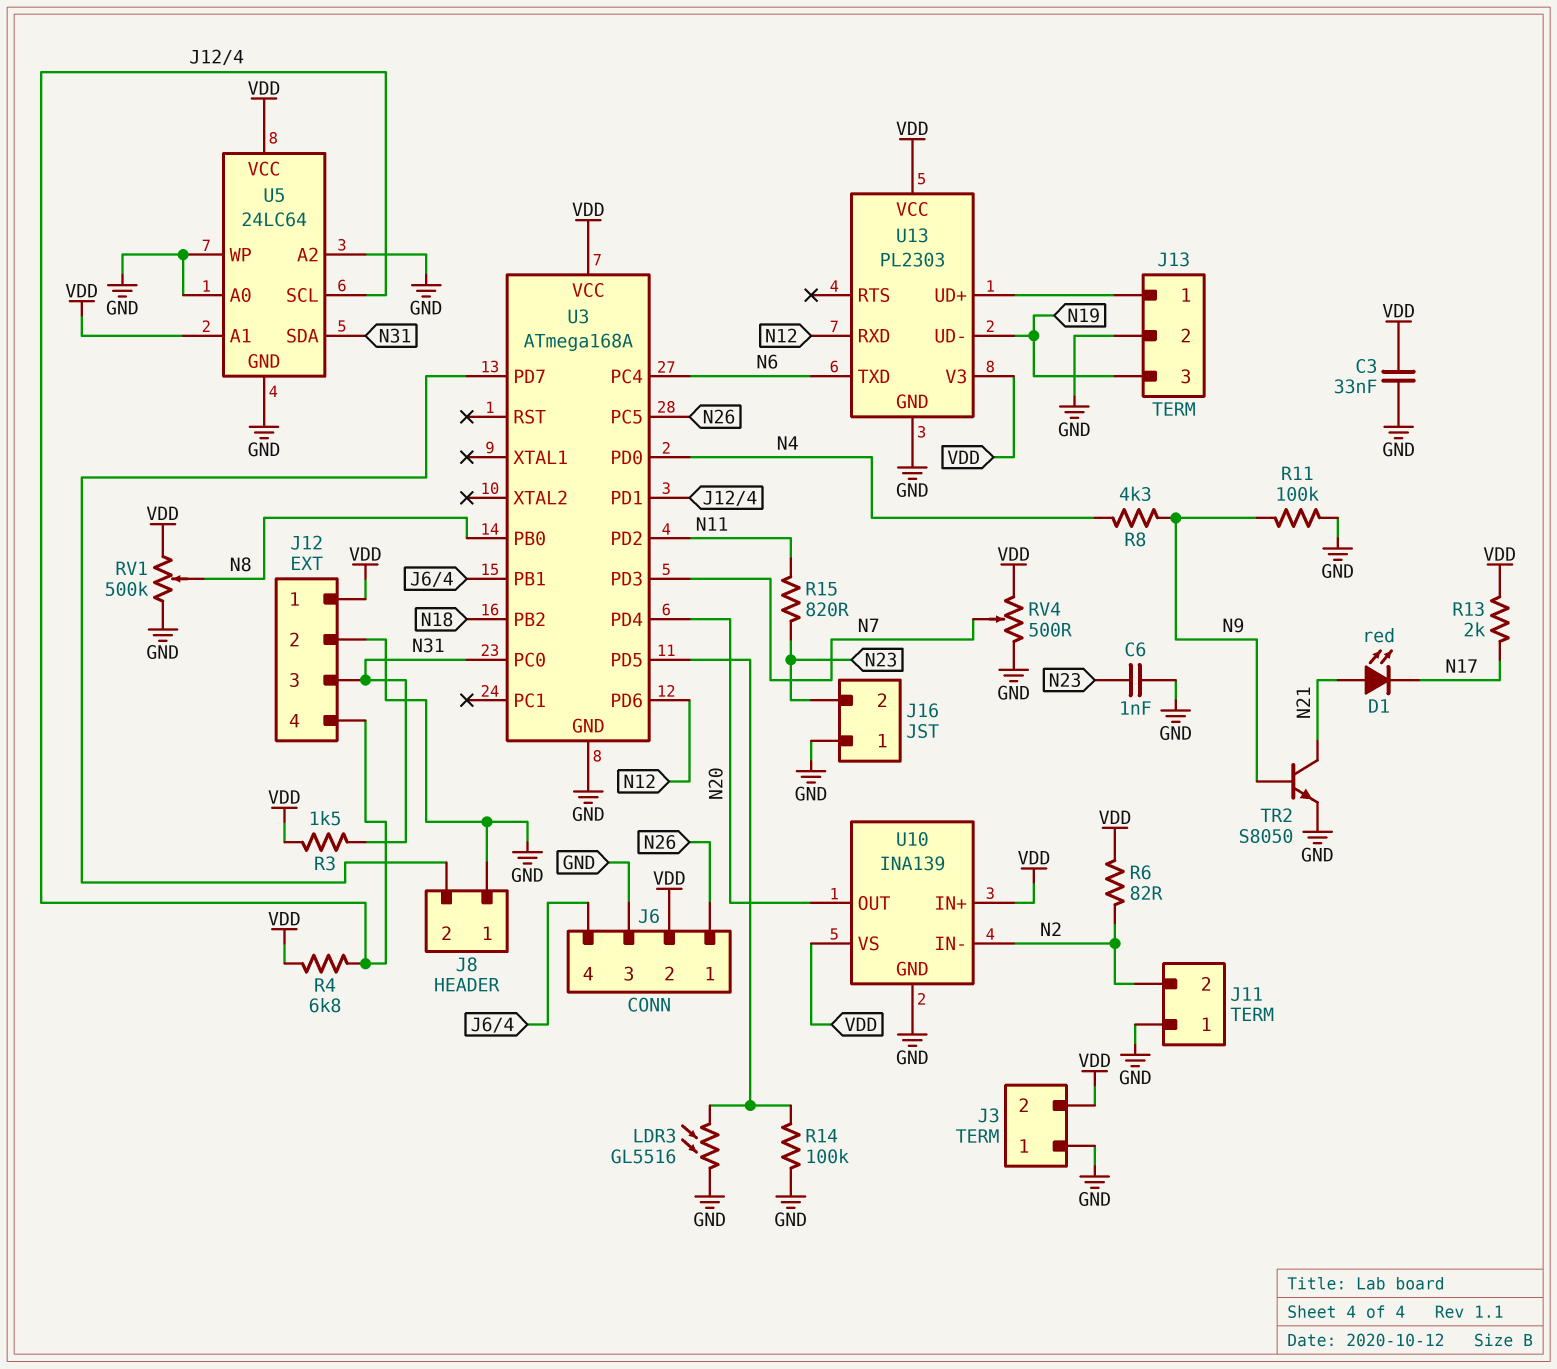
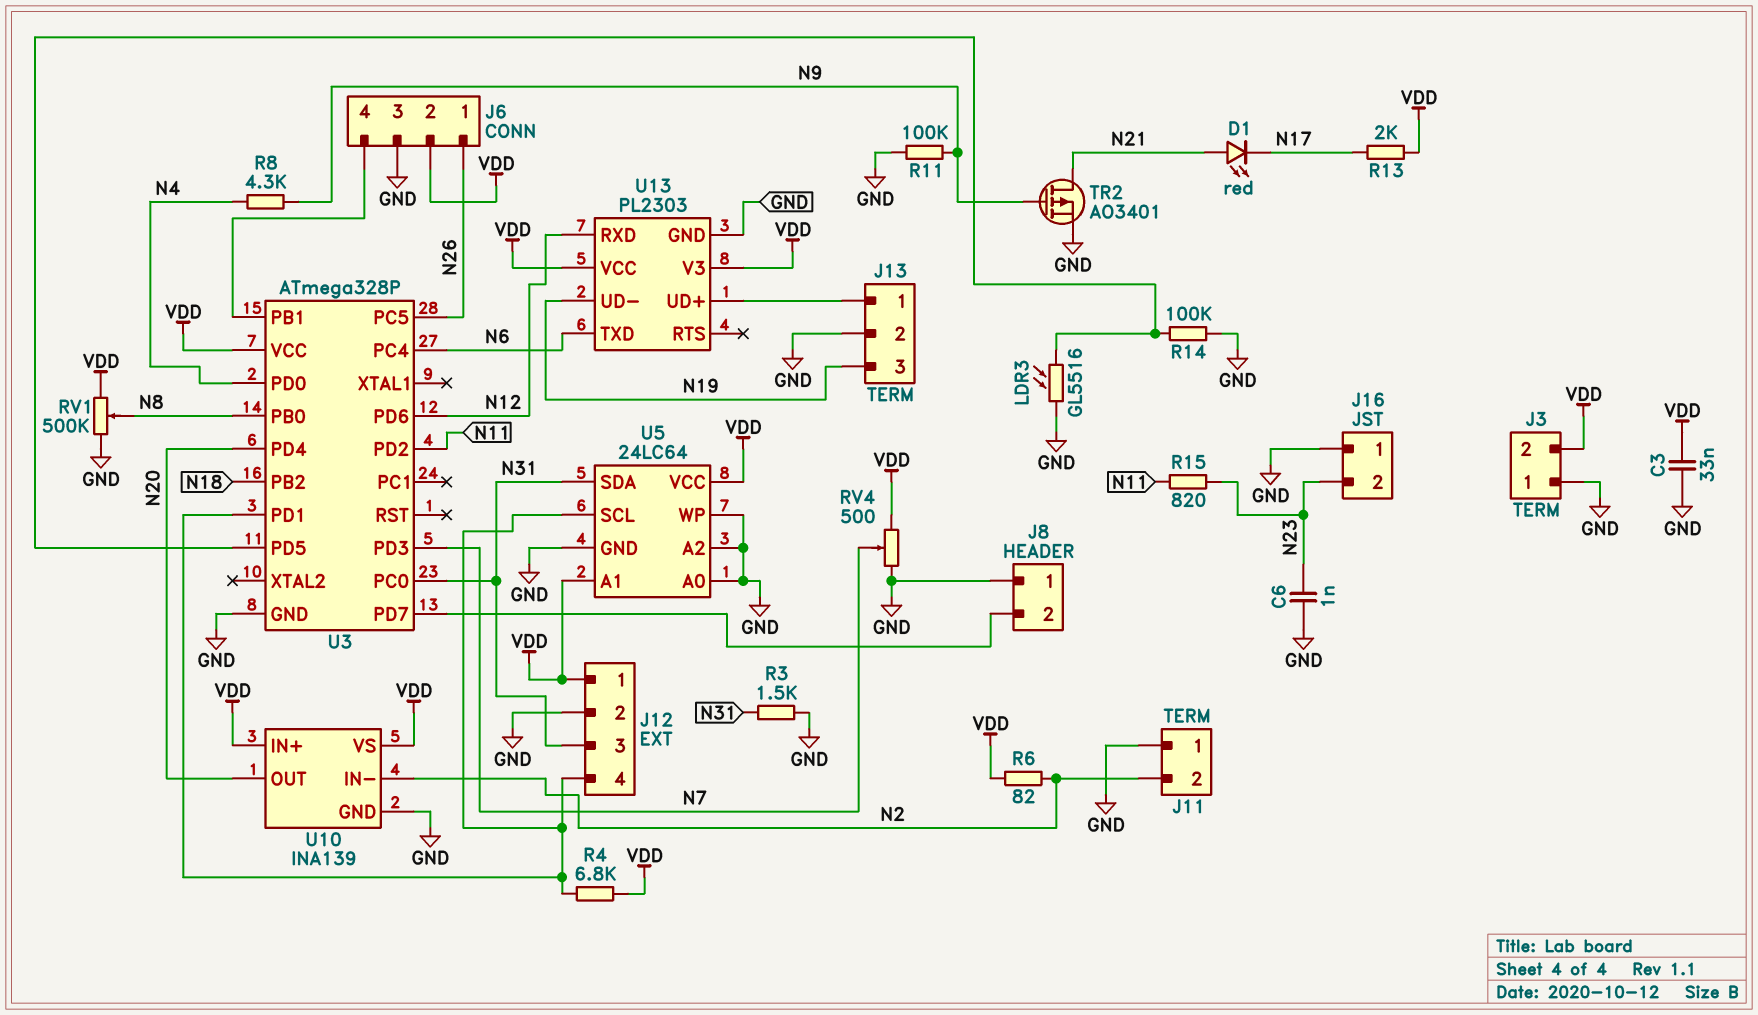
R3: 1.5k (N31, VDD) -> 1.5k (GND, N31)
TR2: NPN S8050 (B N9, C N21, E GND) -> PMOS AO3401 (G N9, D N21, S GND)
U3: ATmega168A -> ATmega328P

